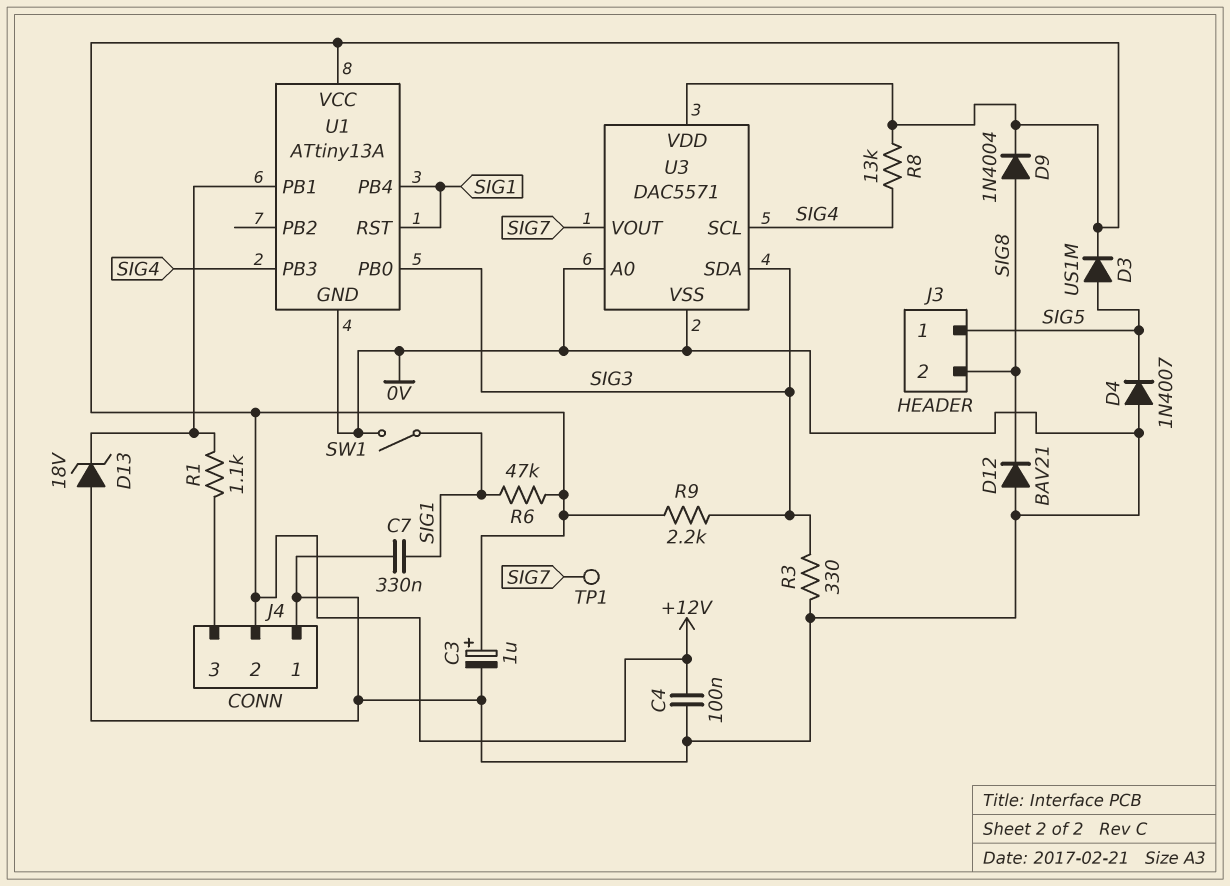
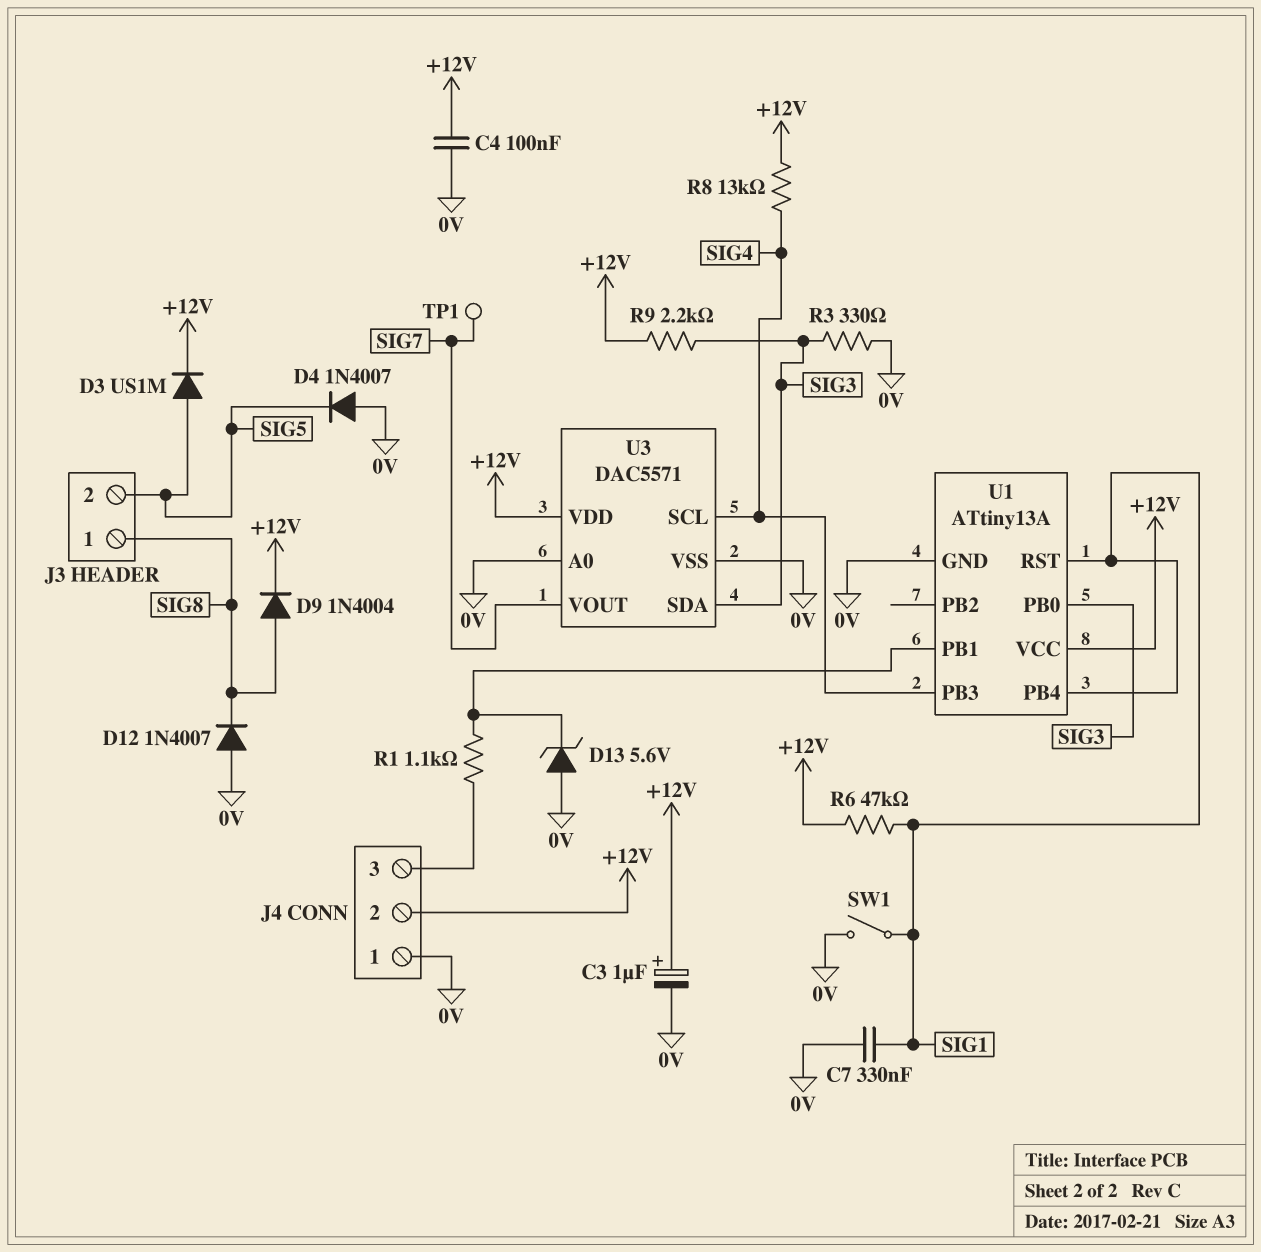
D12: diode BAV21 (A 0V, K SIG8) -> diode 1N4007 (A 0V, K SIG8)
D13: zener 18V (A 0V, K U1/PB1) -> zener 5.6V (A 0V, K U1/PB1)
J3 pin 1: SIG5 -> SIG8
J3 pin 2: SIG8 -> SIG5

